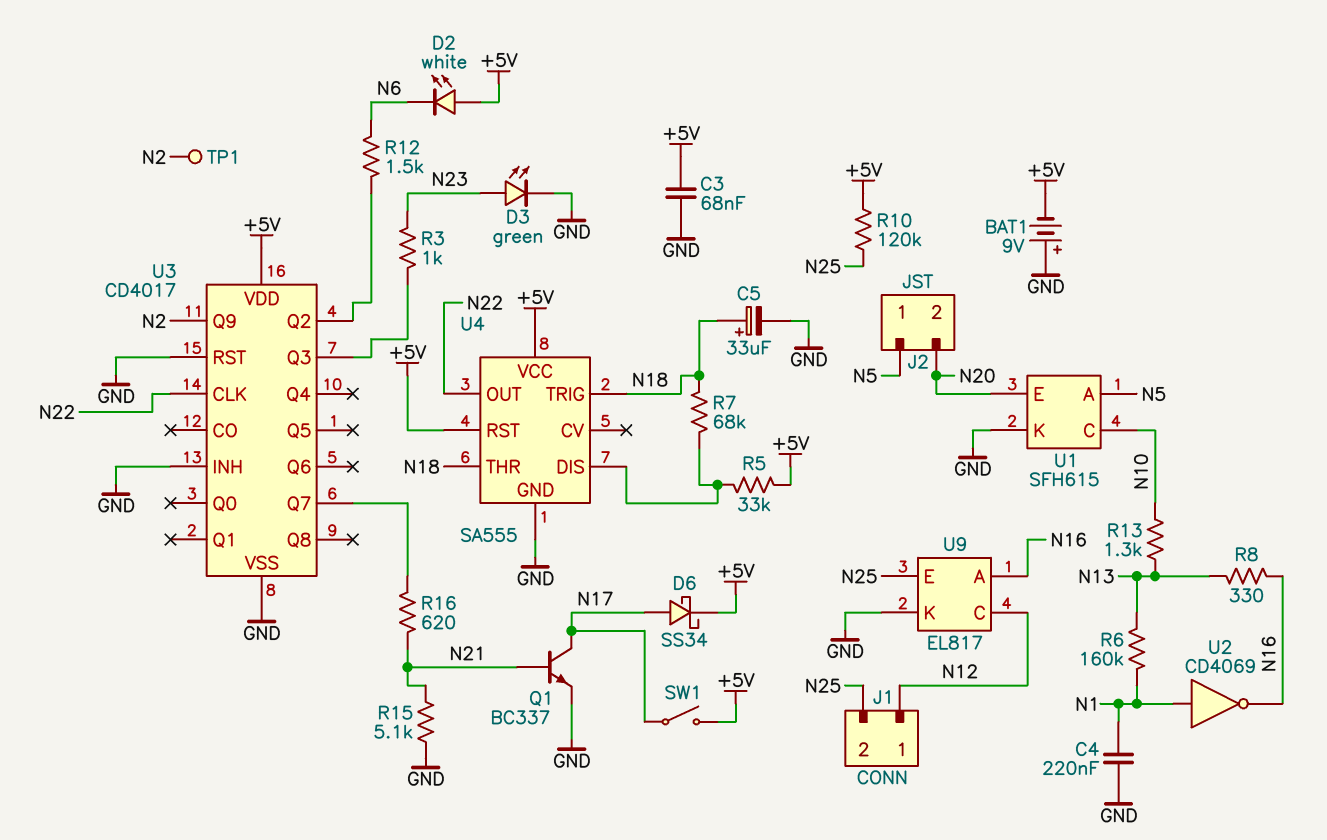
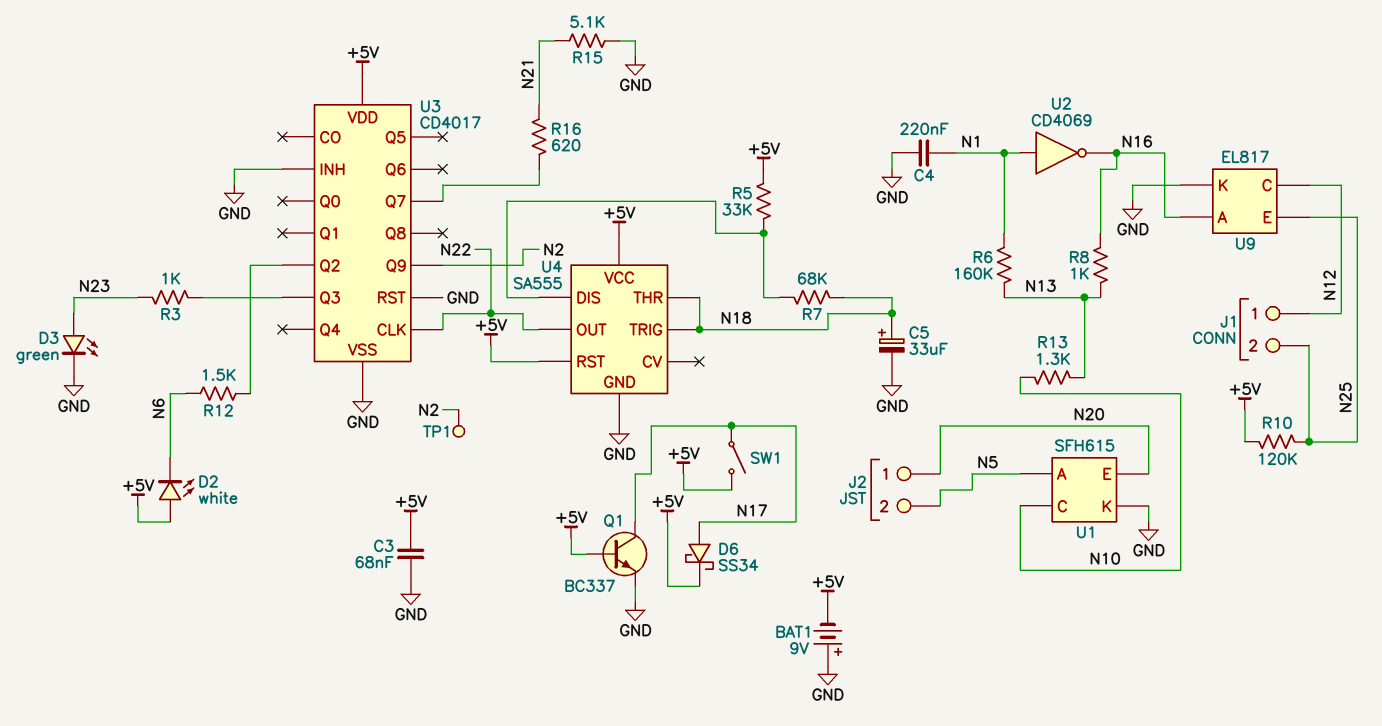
J2 pin 1: N5 -> N20
J2 pin 2: N20 -> N5
Q1: NPN BC337 (B N21, C N17, E GND) -> NPN BC337 (B +5V, C N17, E GND)
R8: 330 (N13, N16) -> 1k (N13, N16)

